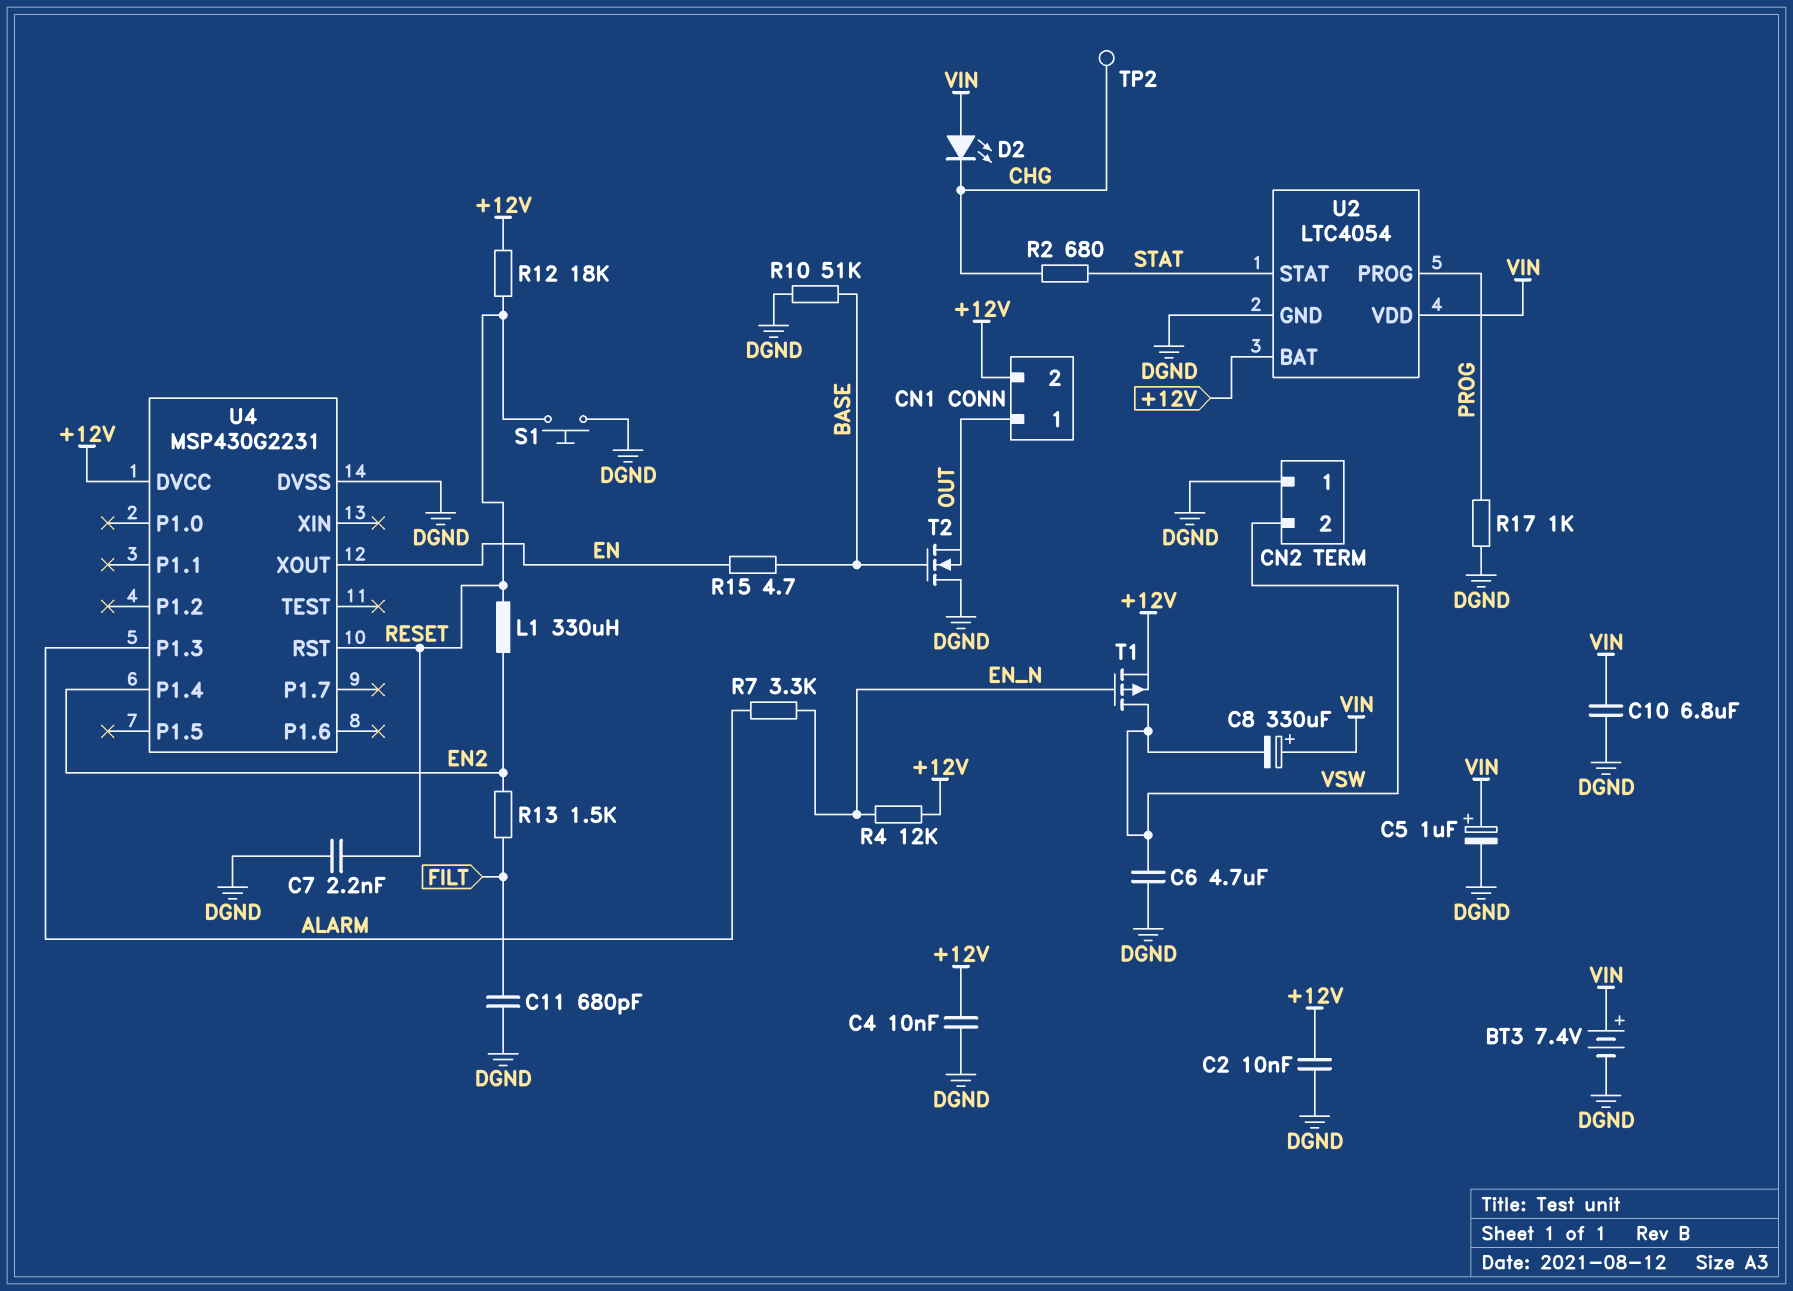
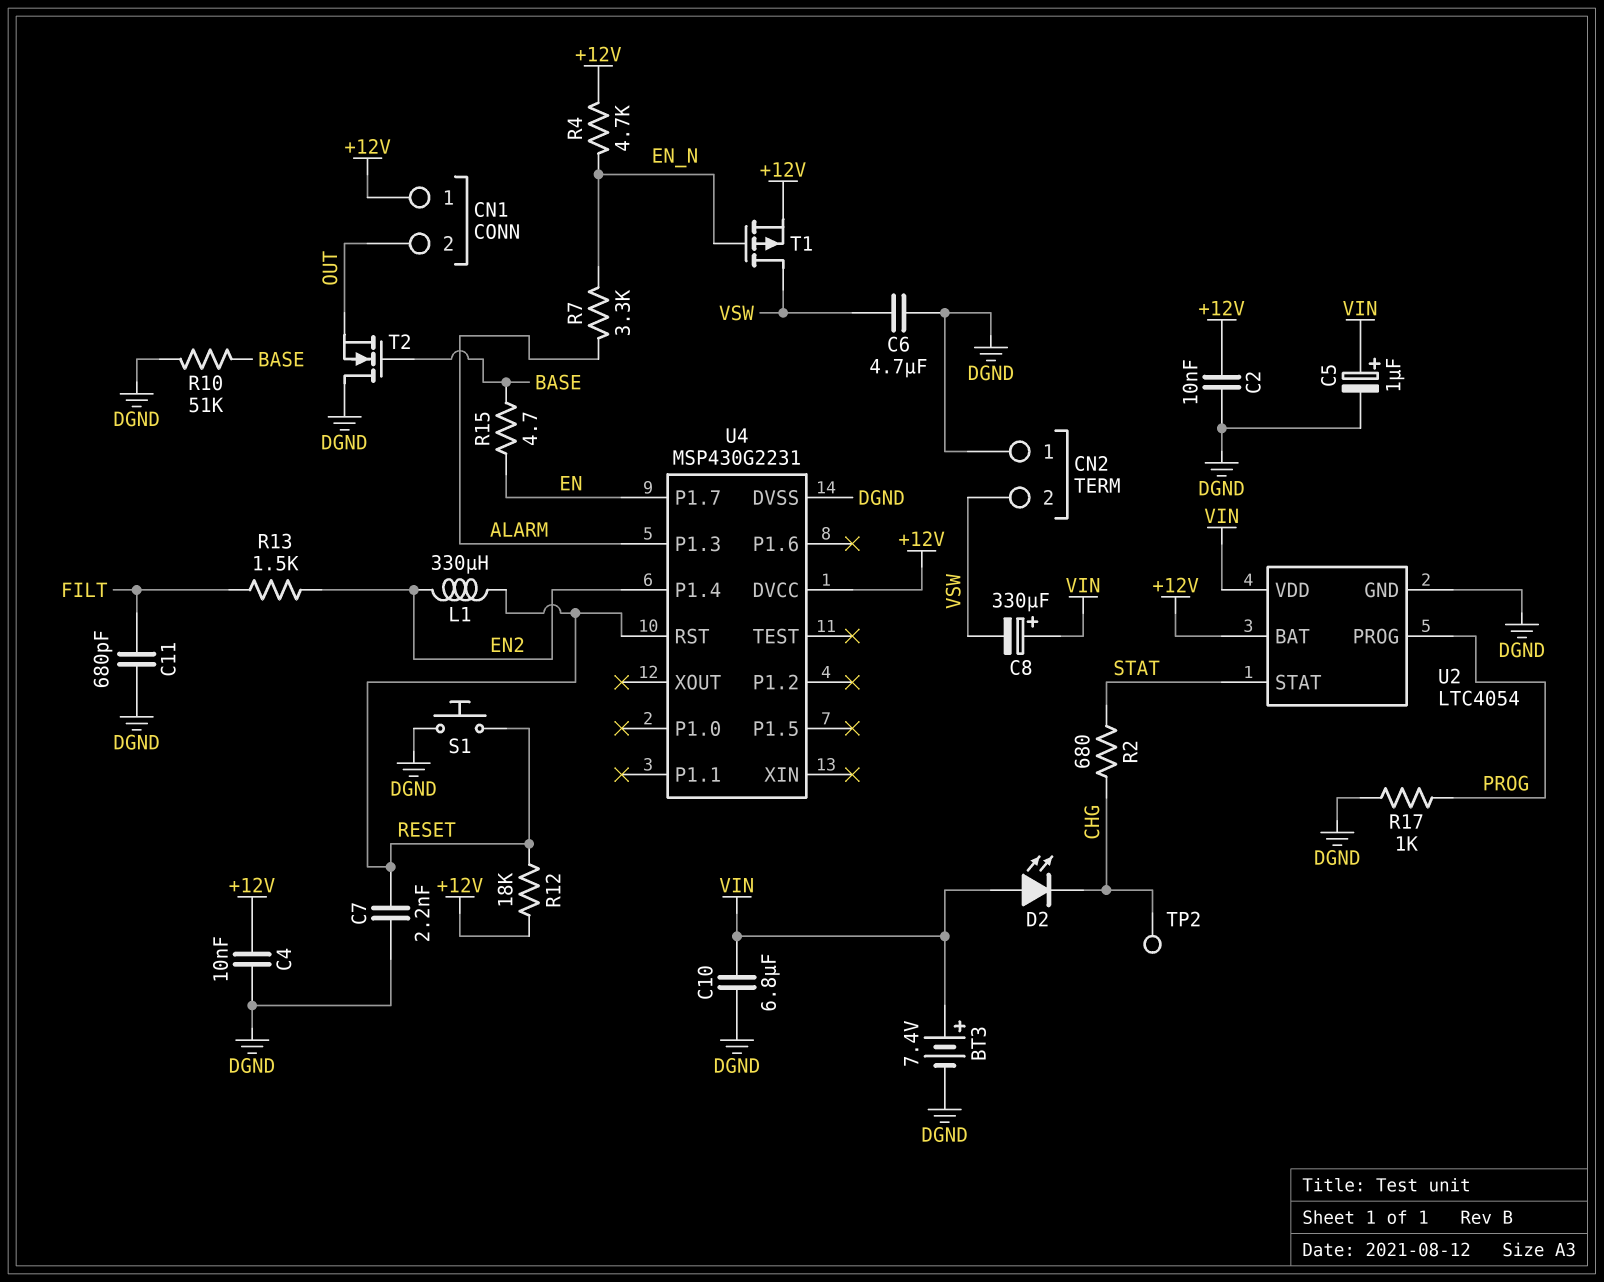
CN1 pin 1: OUT -> +12V
CN1 pin 2: +12V -> OUT
R4: 12k (+12V, EN_N) -> 4.7k (+12V, EN_N)
U4 pin P1.7: none -> EN
U4 pin XOUT: EN -> none

